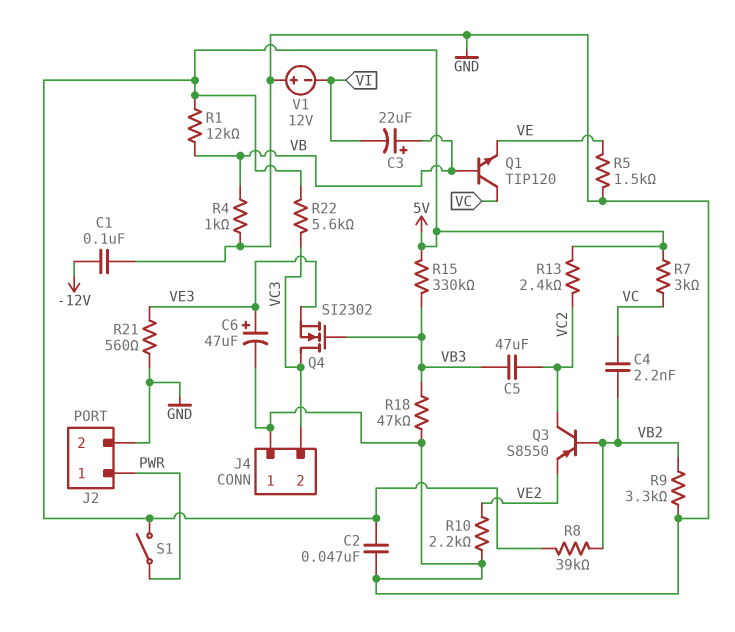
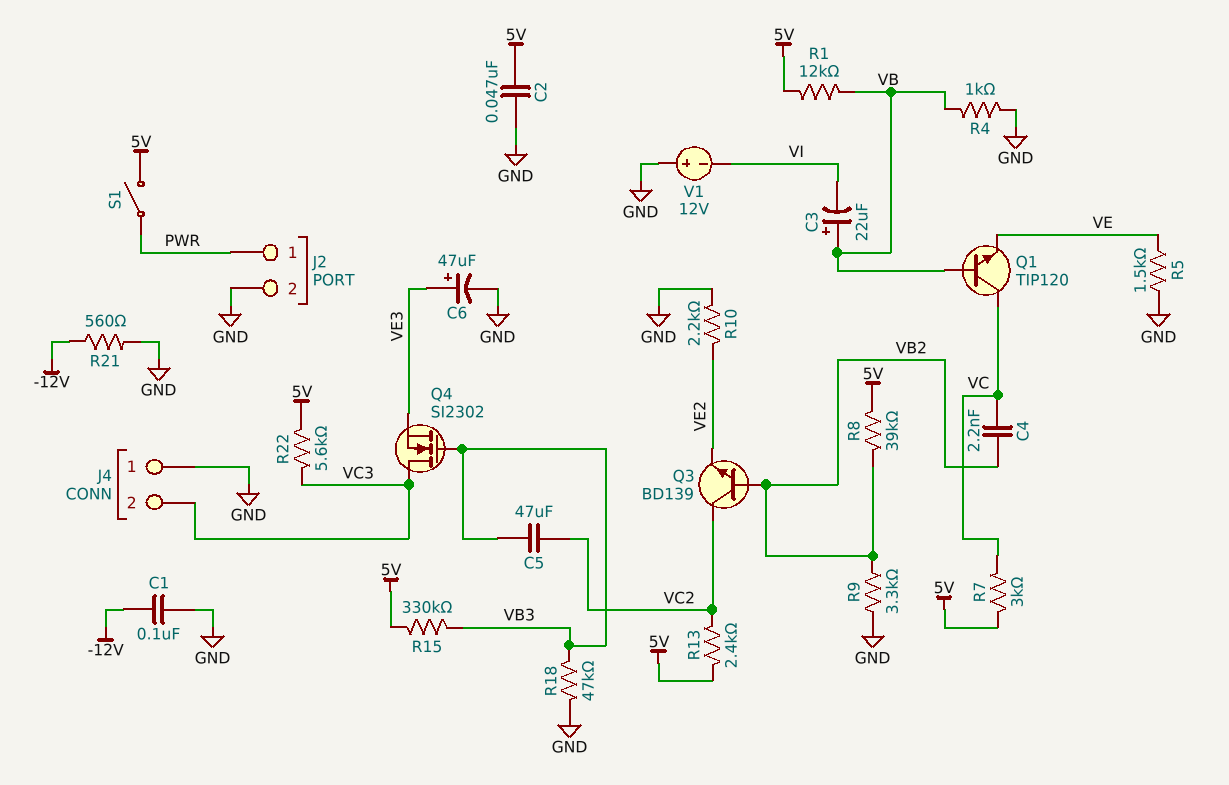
Q3: PNP S8550 (B VB2, C VC2, E VE2) -> NPN BD139 (B VB2, C VC2, E VE2)
R21: 560 (GND, VE3) -> 560 (-12V, GND)

